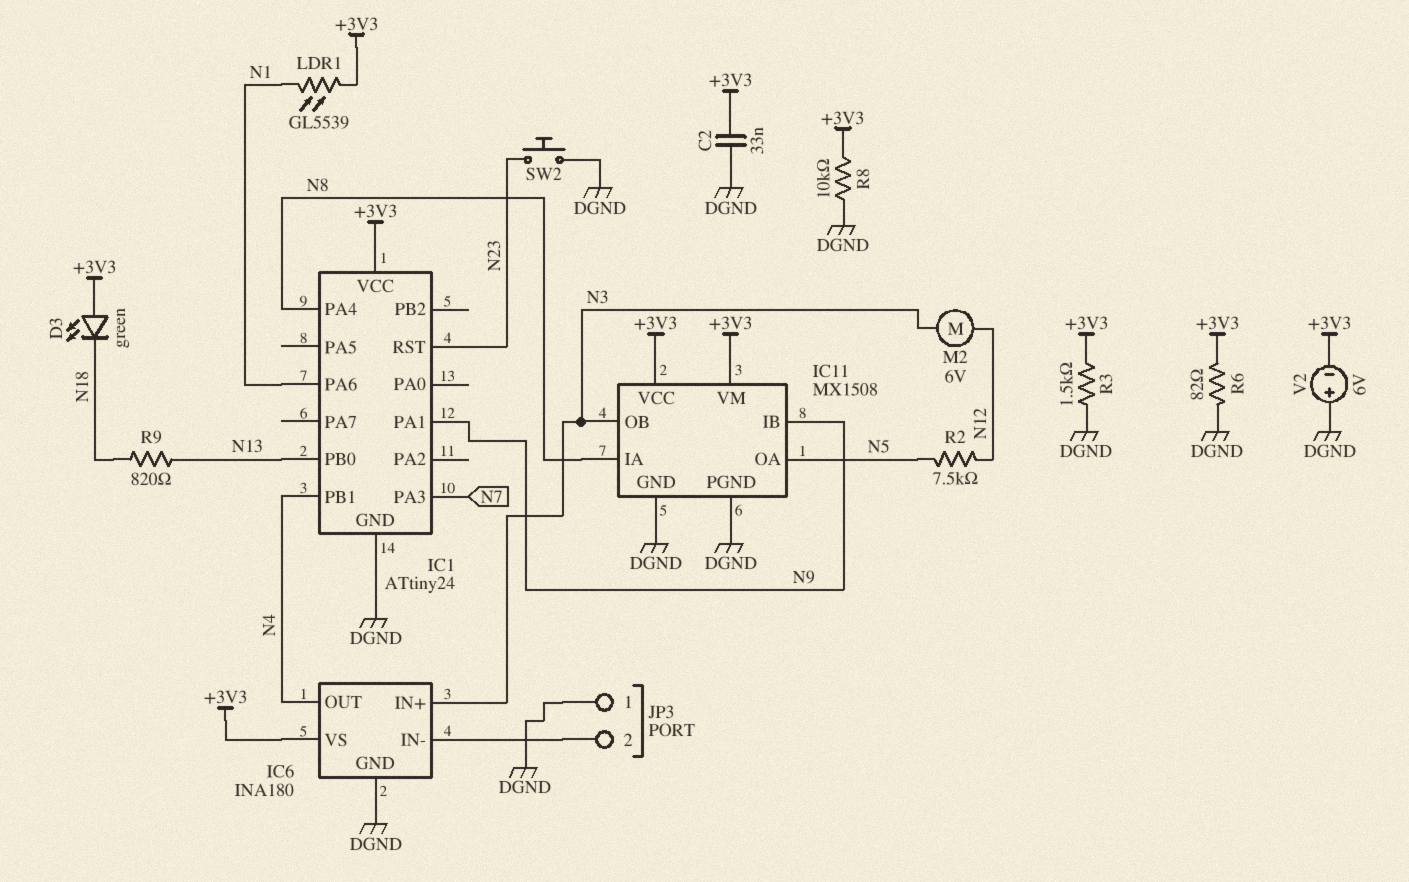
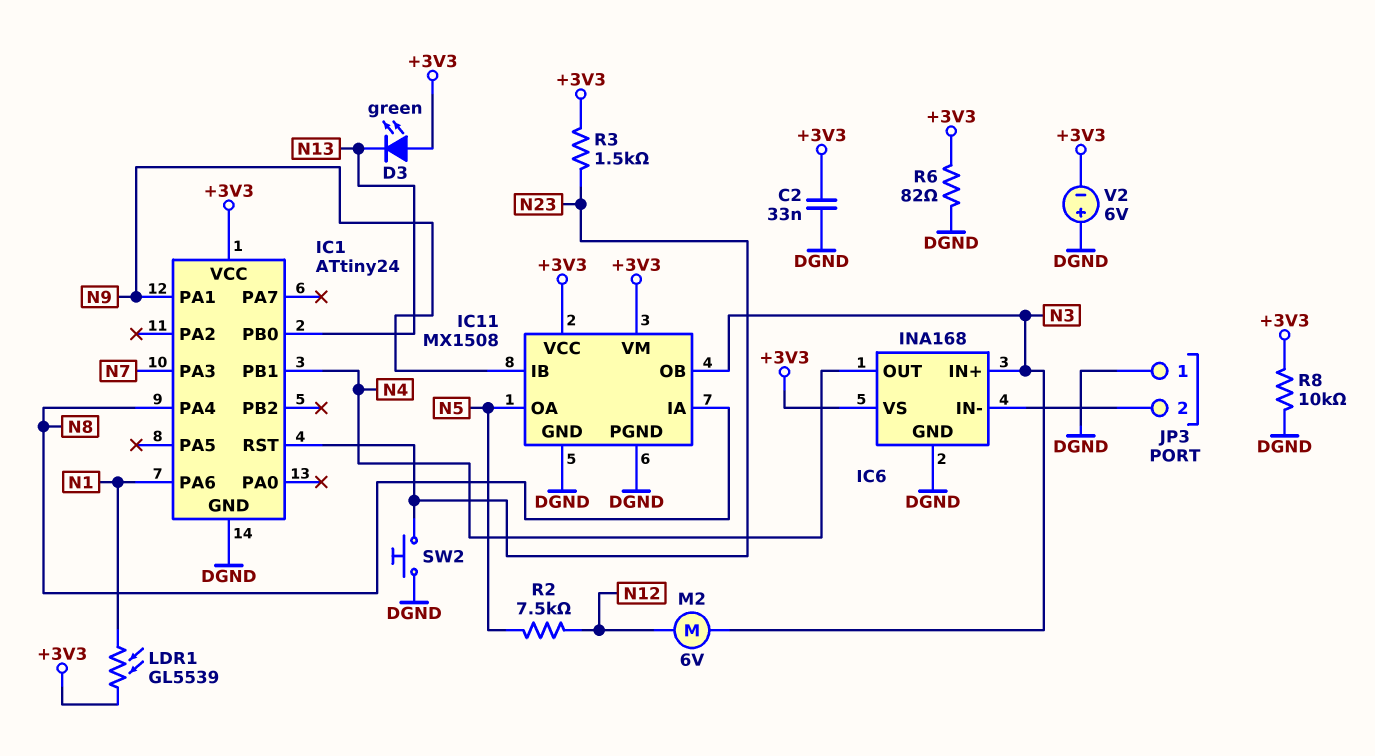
D3: LED green (A +3V3, K N18) -> LED green (A +3V3, K N13)
IC6: INA180 -> INA168
R3: 1.5k (+3V3, DGND) -> 1.5k (+3V3, N23)
R9: 820 (N13, N18) -> none

